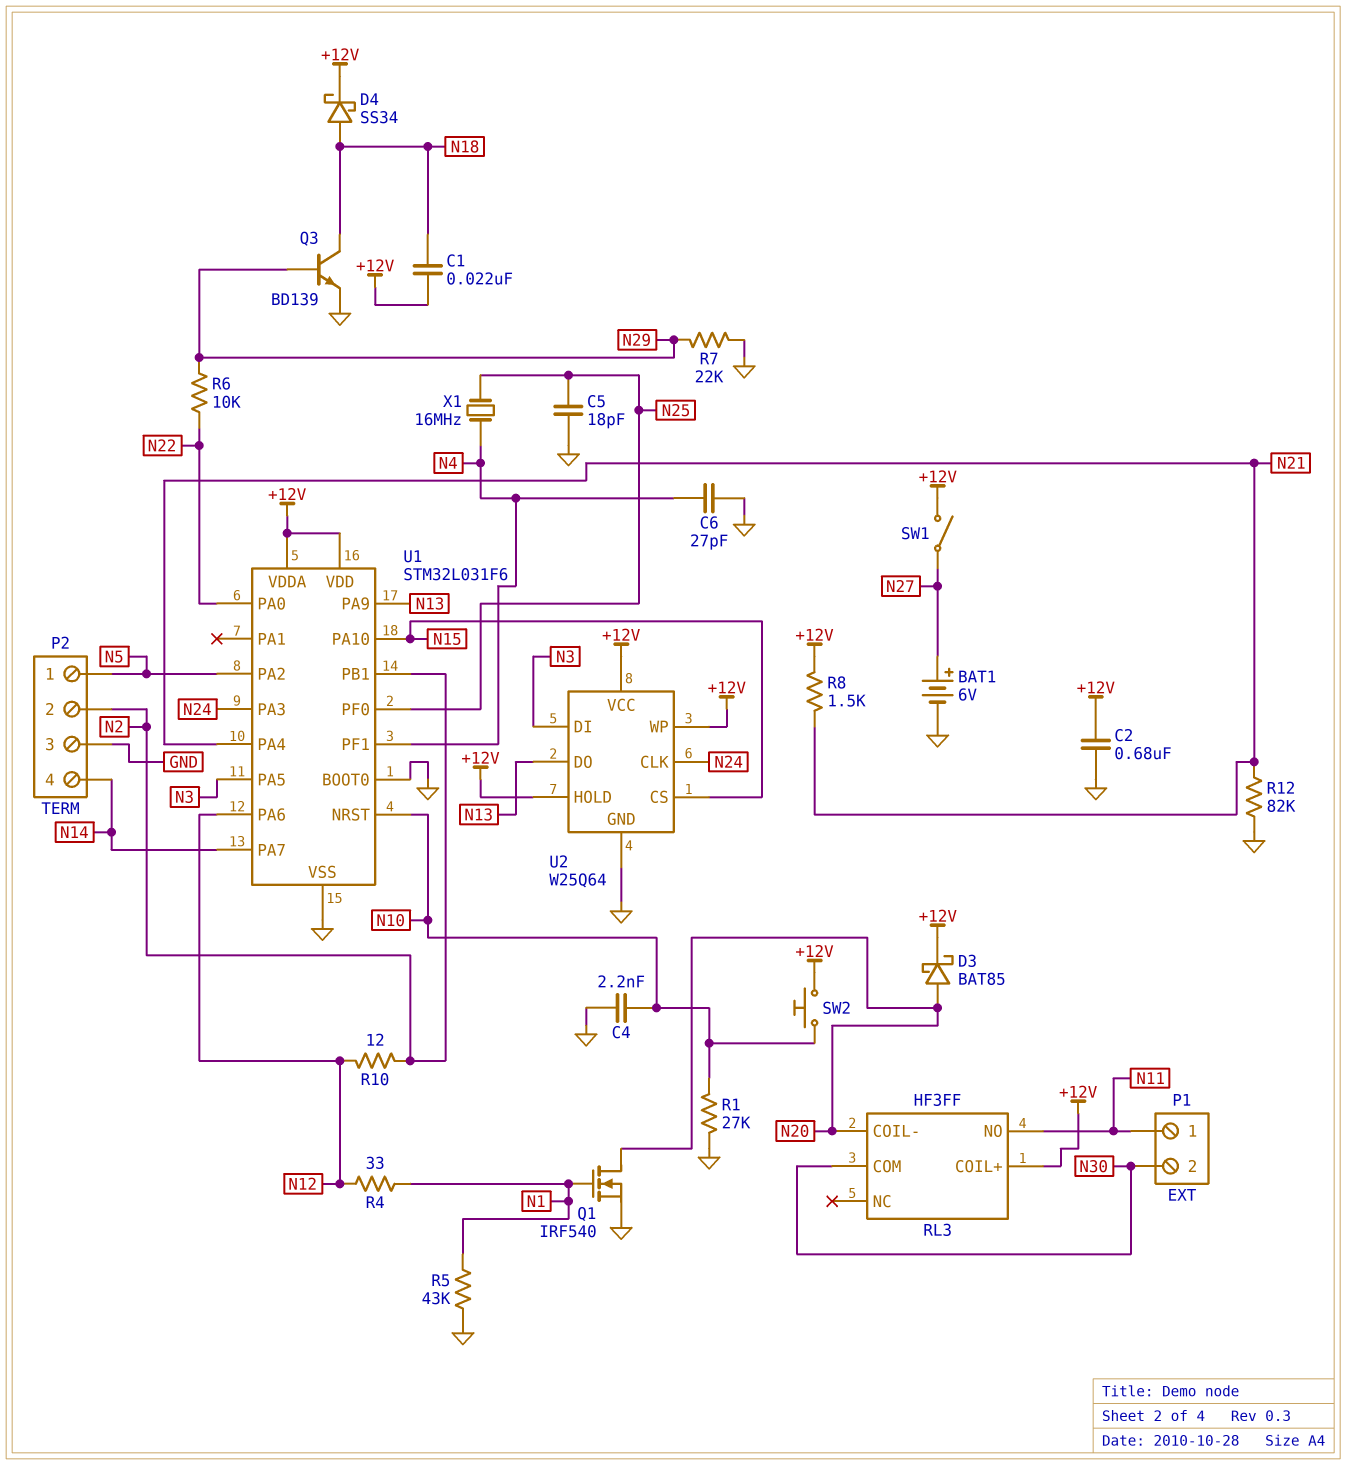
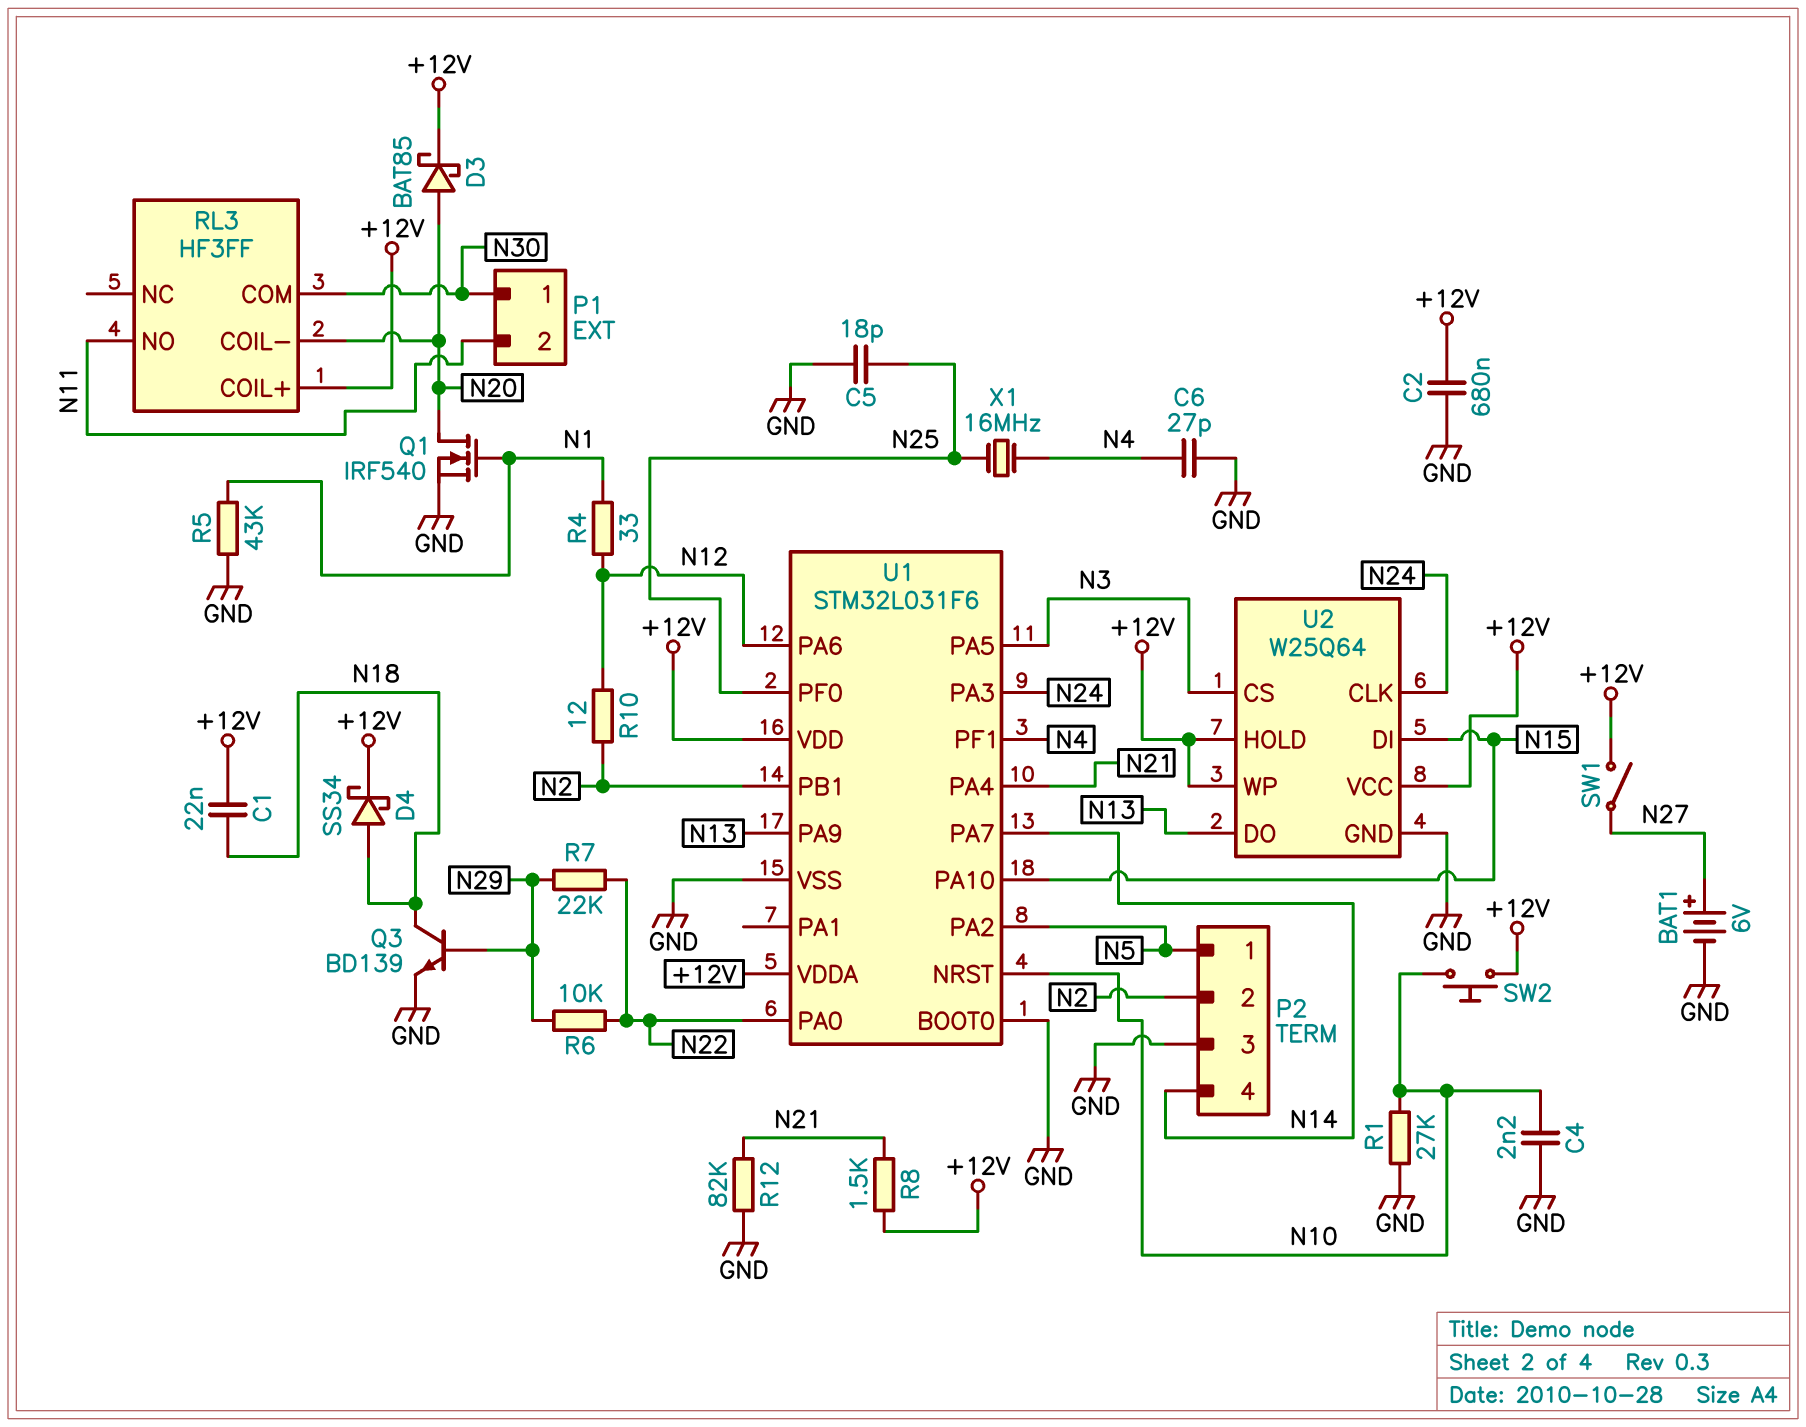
P1 pin 1: N11 -> N30
P1 pin 2: N30 -> N11
R7: 22k (GND, N29) -> 22k (N22, N29)
U2 pin CS: N15 -> N3
U2 pin DI: N3 -> N15

